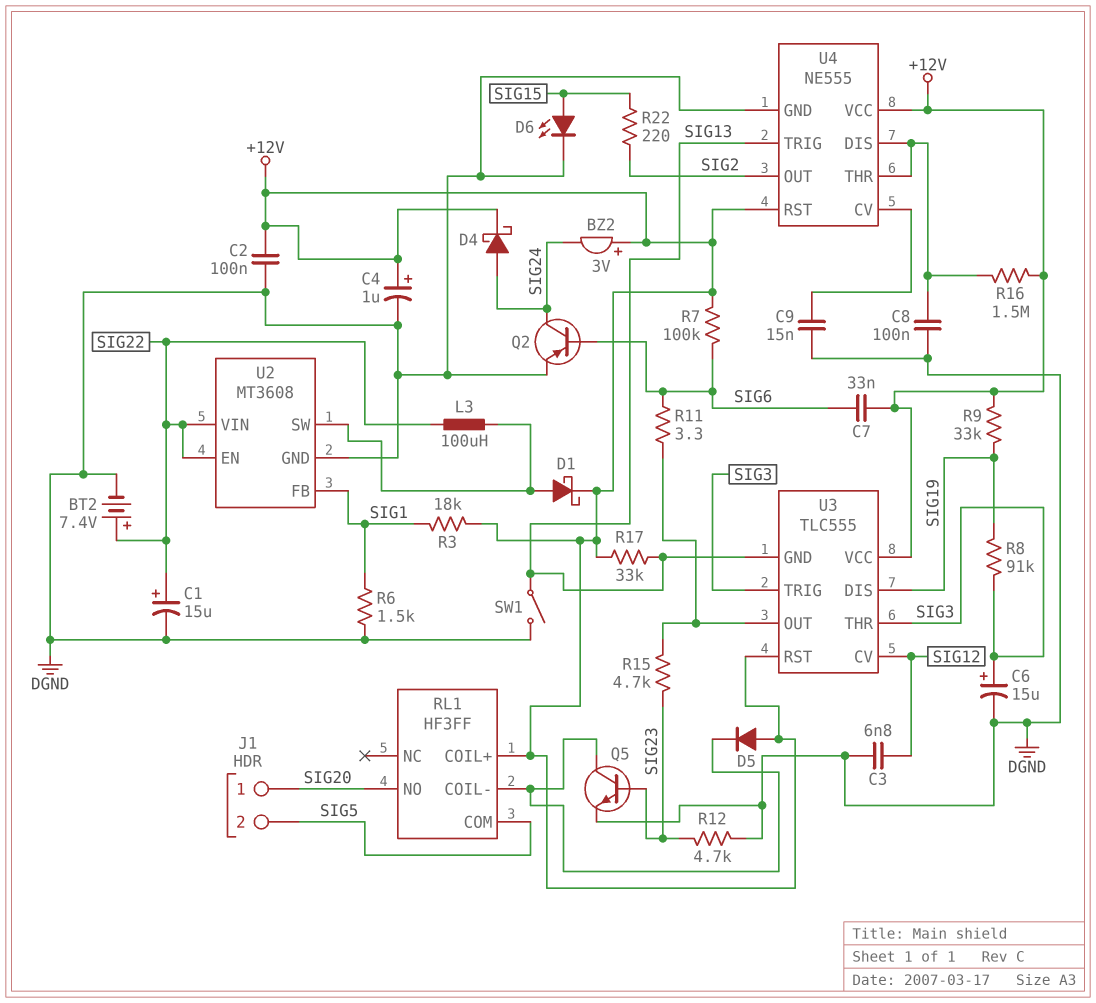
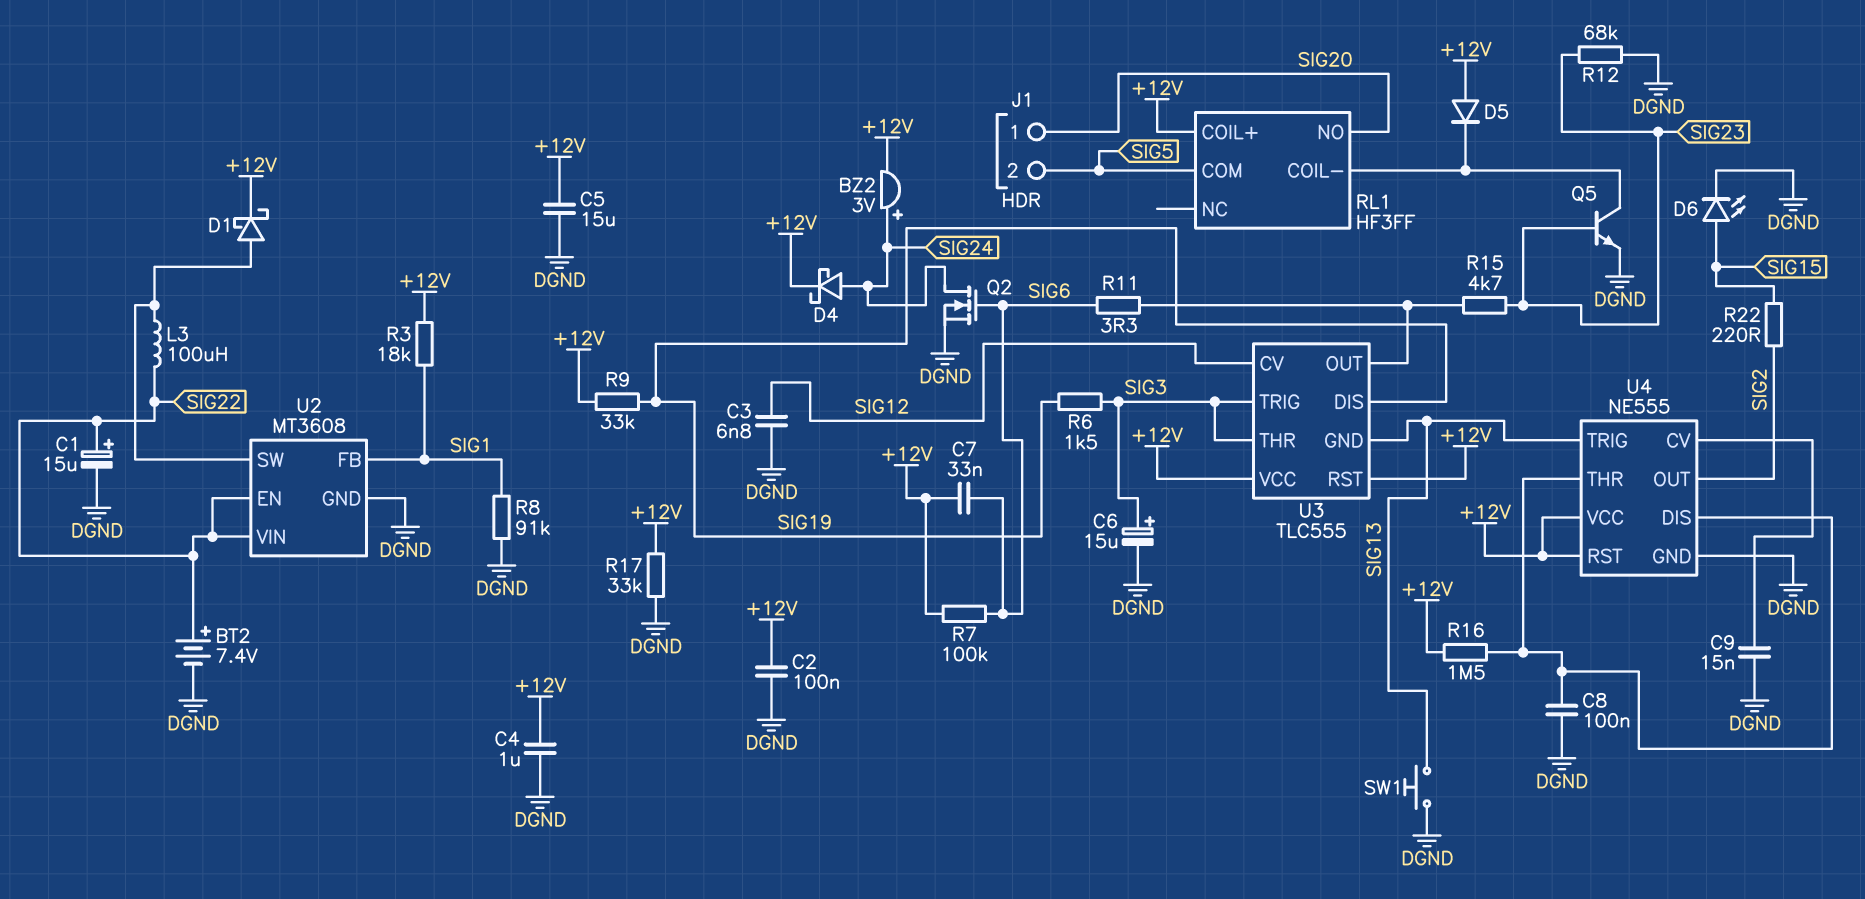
BZ2: buzzer 3V (plus +12V, minus SIG24) -> buzzer 3V (plus SIG24, minus +12V)
C4: 1uF (plus +12V, minus DGND) -> 1uF (+12V, DGND)
C5: none -> 15uF (+12V, DGND)
Q2: PNP (B SIG6, C SIG24, E DGND) -> NMOS (G SIG6, D SIG24, S DGND)
R6: 1.5k (DGND, SIG1) -> 1.5k (SIG3, SIG19)
R8: 91k (SIG3, SIG19) -> 91k (DGND, SIG1)
R12: 4.7k (DGND, SIG23) -> 68k (DGND, SIG23)
R17: 33k (+12V, SIG13) -> 33k (+12V, DGND)
SW1: switch (DGND, SIG13) -> button (DGND, SIG13)

